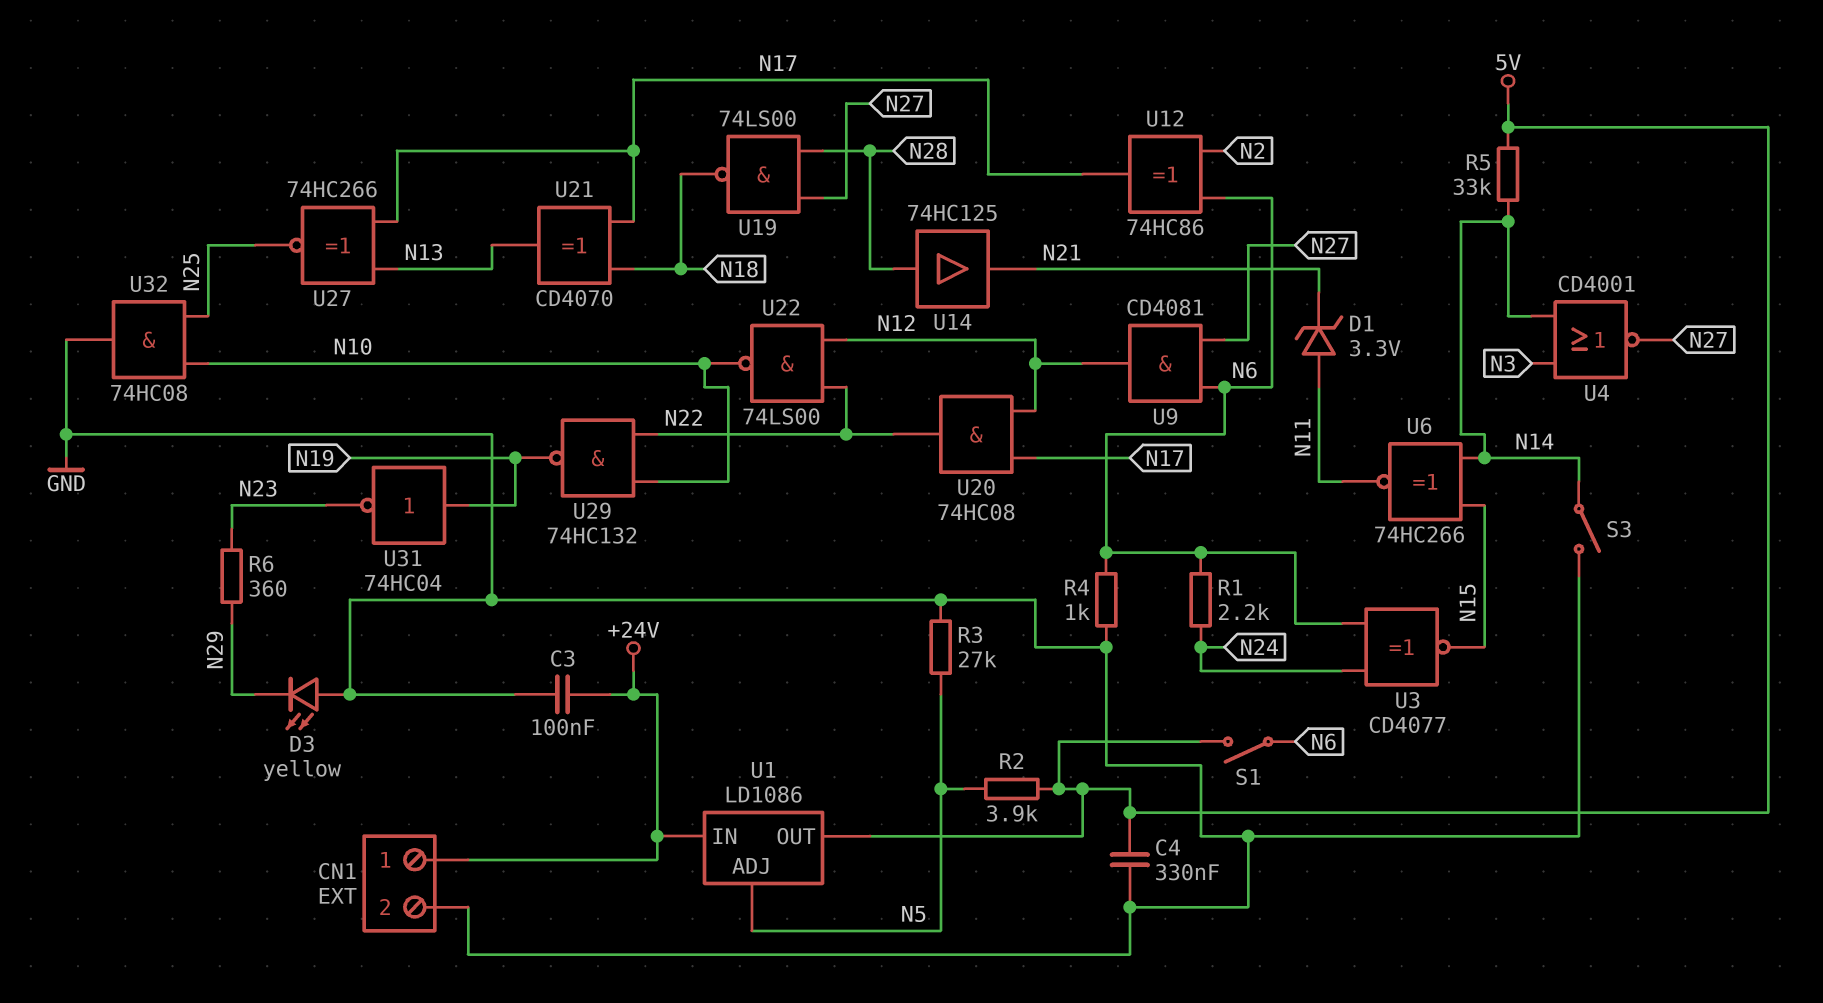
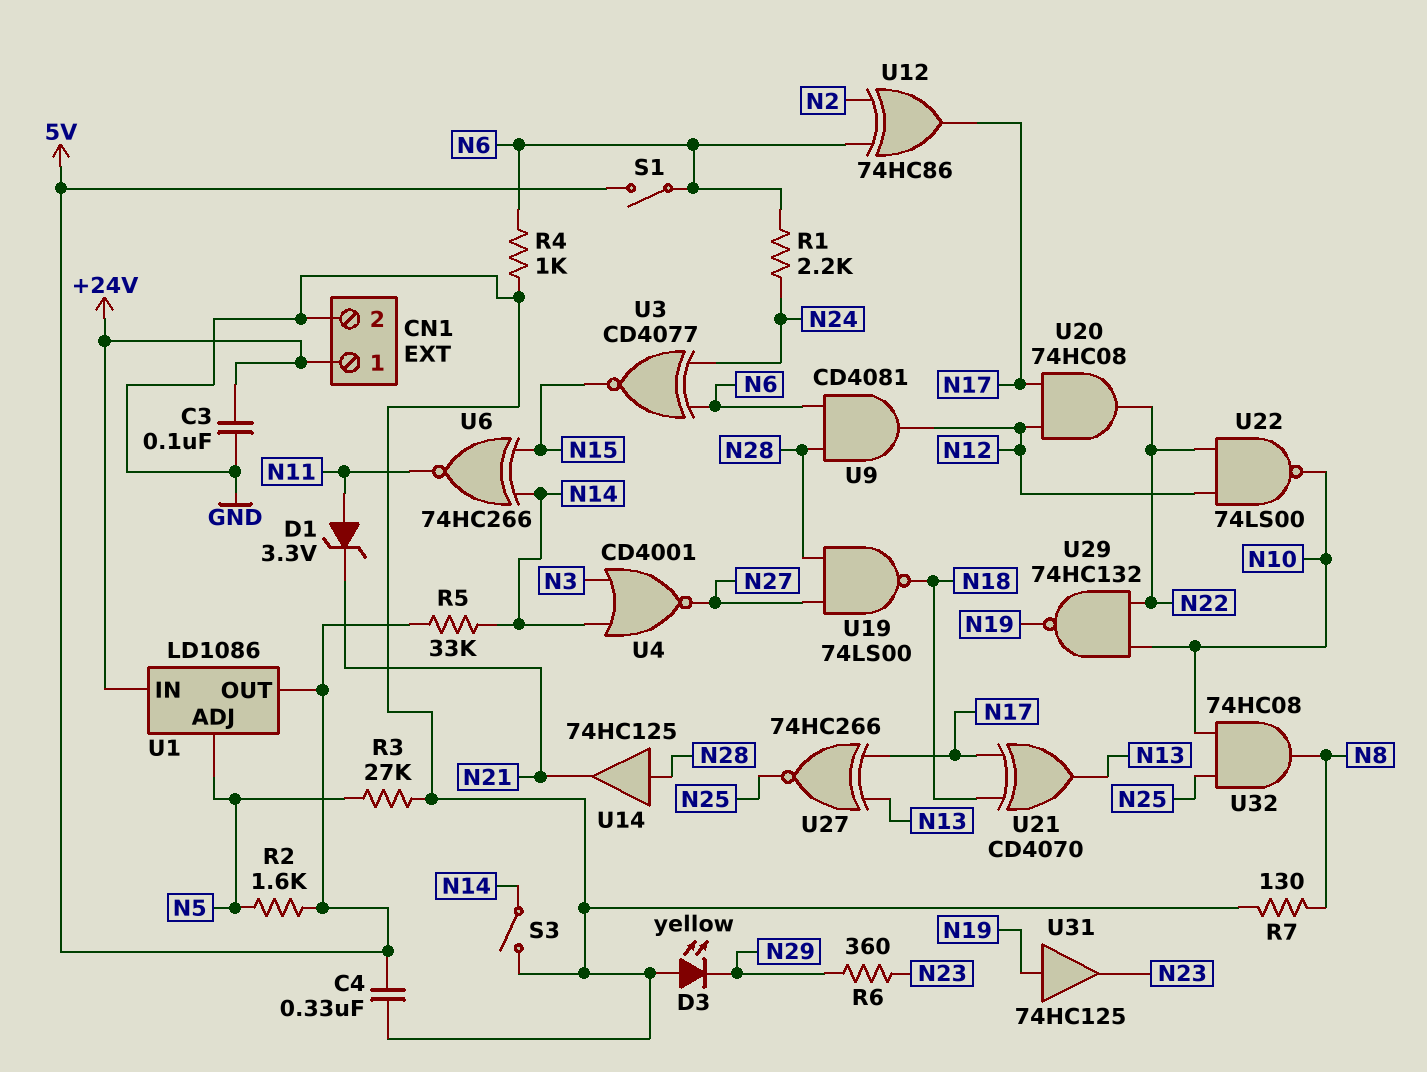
R2: 3.9k (5V, N5) -> 1.6k (5V, N5)
R7: none -> 130 (GND, N8)
U9: AND CD4081 (in N6, in N27, out N12) -> AND CD4081 (in N6, in N28, out N12)
U31: NOT 74HC04 (in N19, out N23) -> buffer 74HC125 (in N19, out N23)
U32: AND 74HC08 (in N10, in N25, out GND) -> AND 74HC08 (in N10, in N25, out N8)

